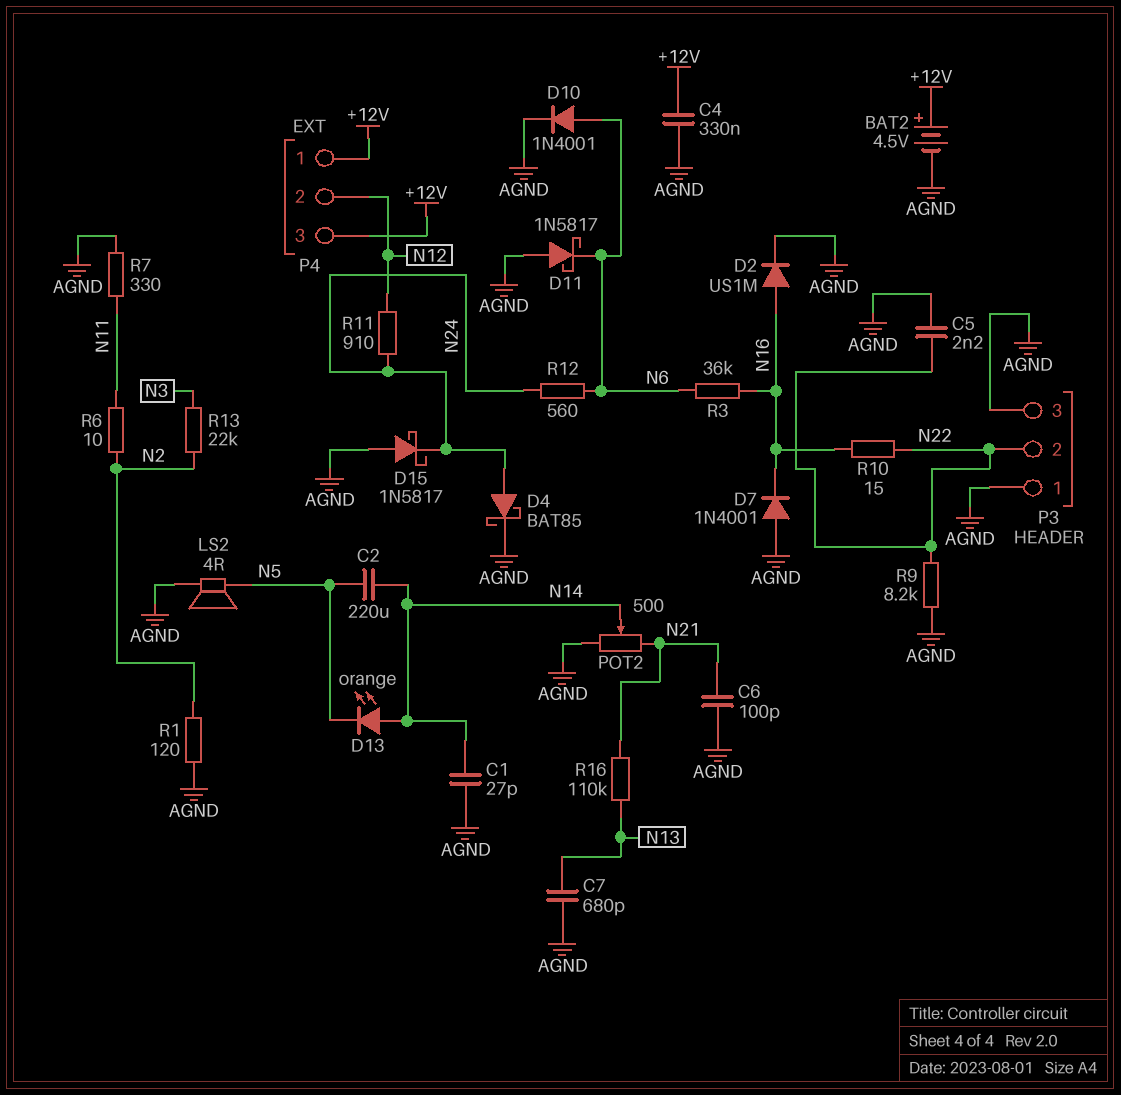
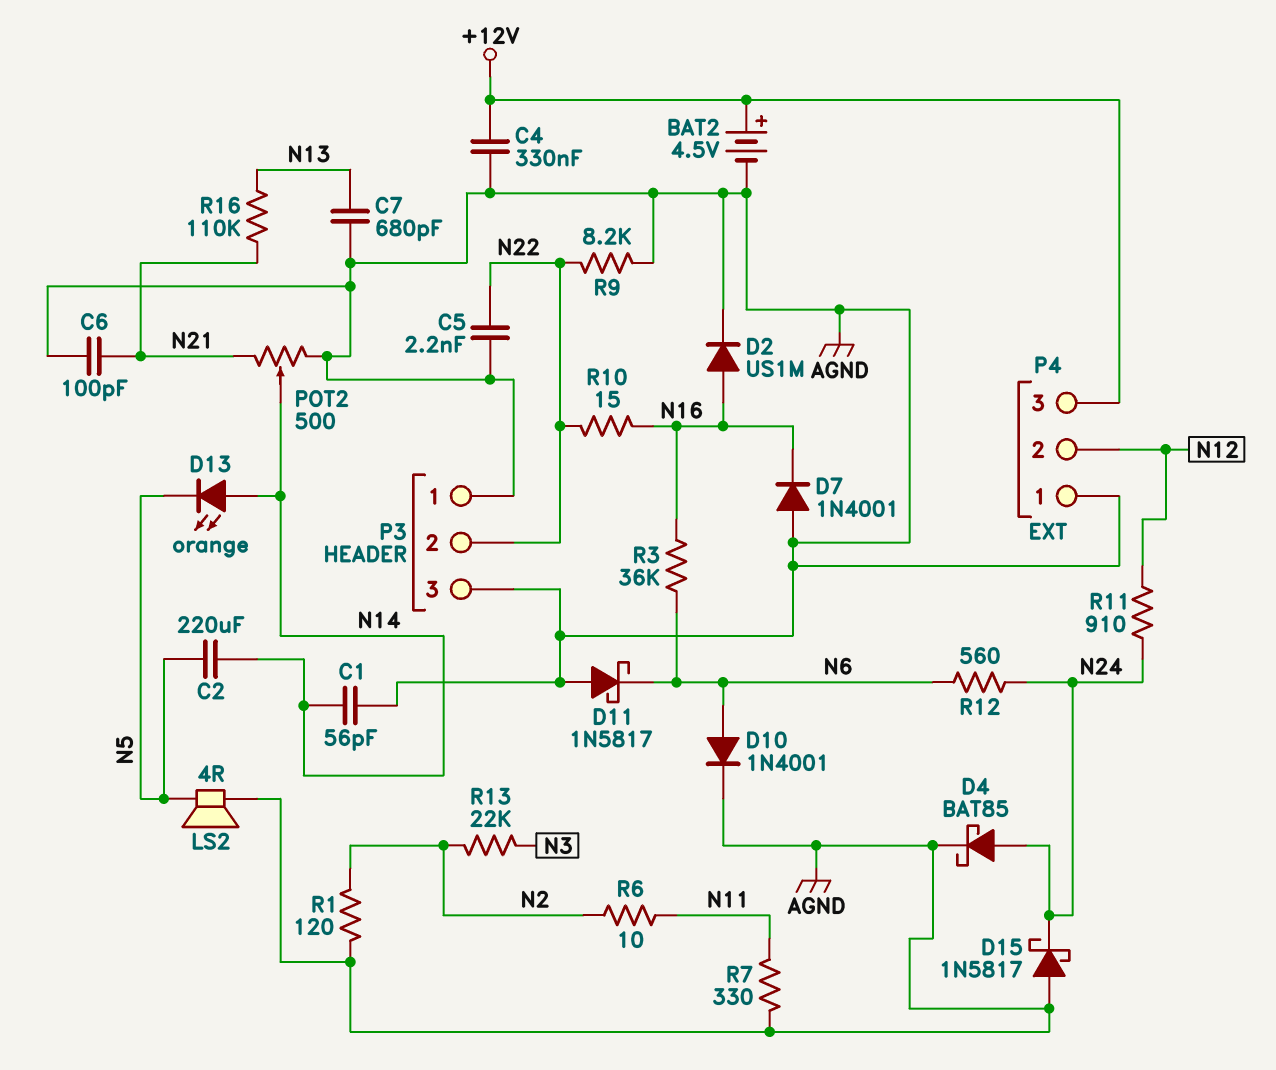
C1: 27pF (AGND, N14) -> 56pF (AGND, N14)
P4 pin 1: +12V -> AGND

